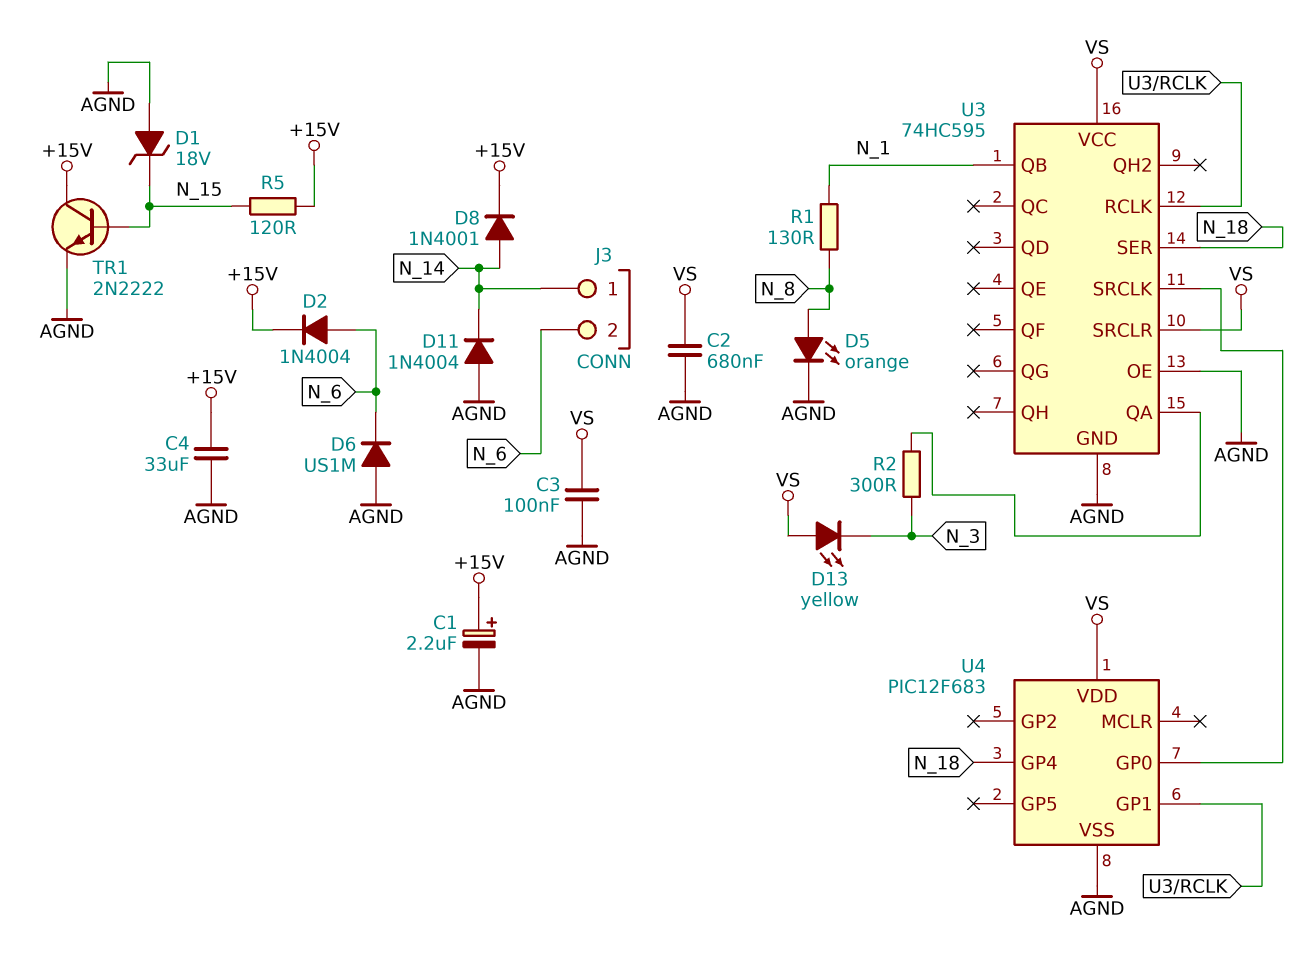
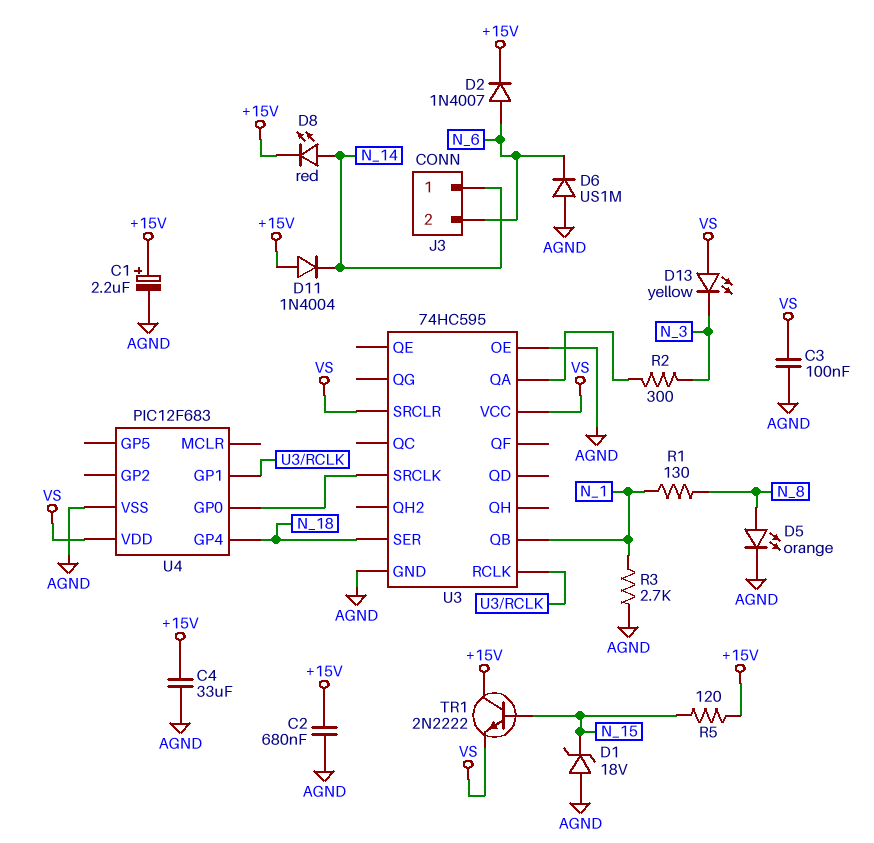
C2: 680nF (AGND, VS) -> 680nF (+15V, AGND)
D2: diode 1N4004 (A N_6, K +15V) -> diode 1N4007 (A N_6, K +15V)
D8: diode 1N4001 (A N_14, K +15V) -> LED red (A N_14, K +15V)
D11: diode 1N4004 (A AGND, K N_14) -> diode 1N4004 (A +15V, K N_14)
R3: none -> 2.7k (AGND, N_1)
TR1: NPN 2N2222 (B N_15, C +15V, E AGND) -> NPN 2N2222 (B N_15, C +15V, E VS)

